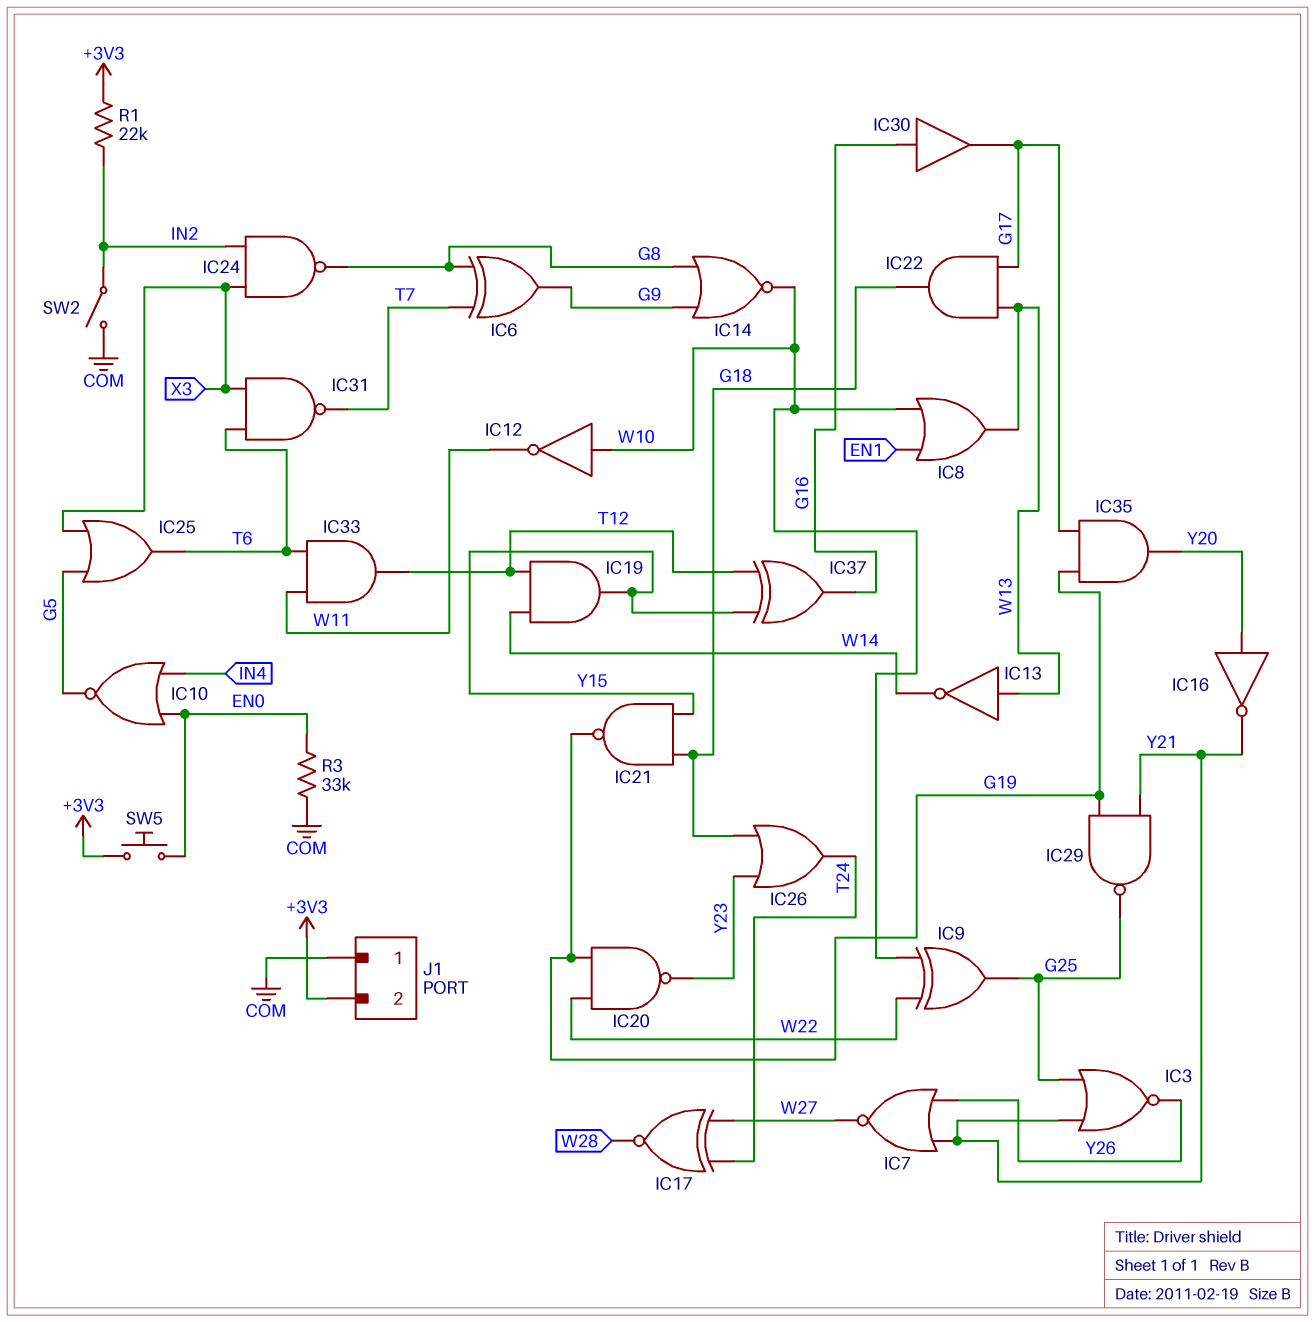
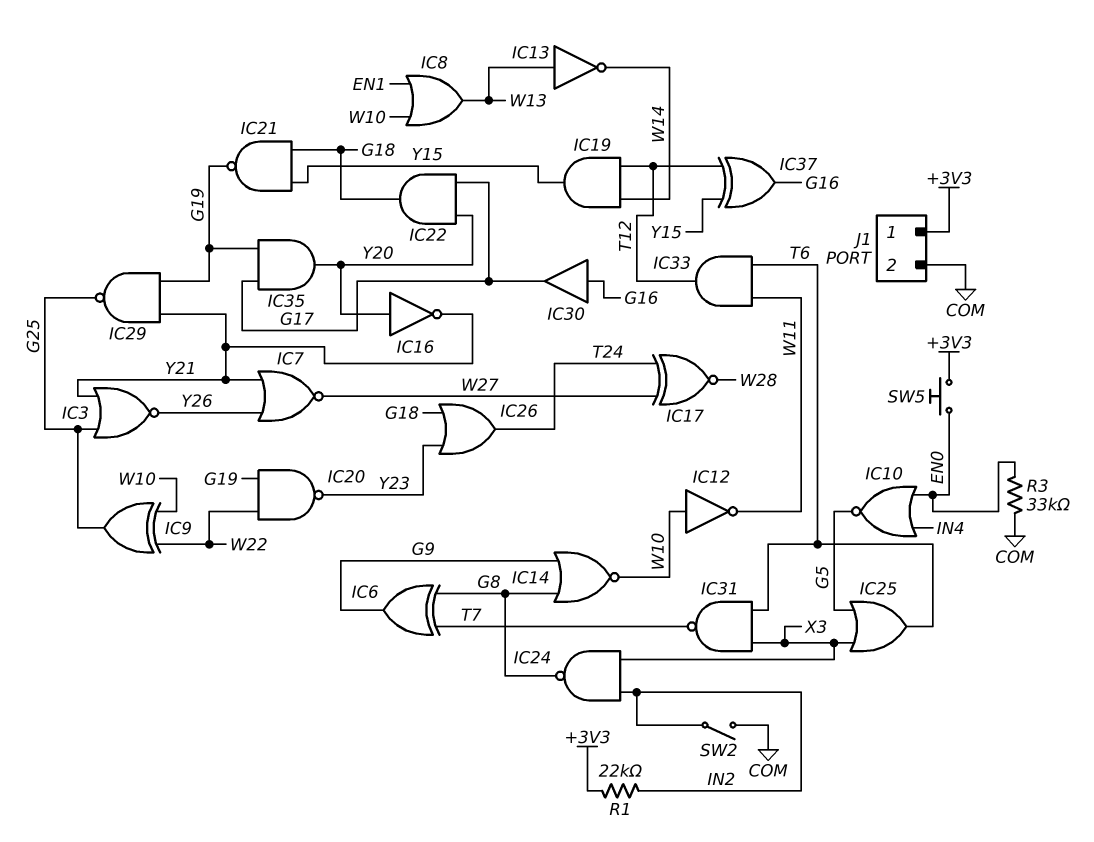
IC22: AND (in G17, in W13, out G18) -> AND (in G17, in Y20, out G18)
J1 pin 1: COM -> +3V3
J1 pin 2: +3V3 -> COM

